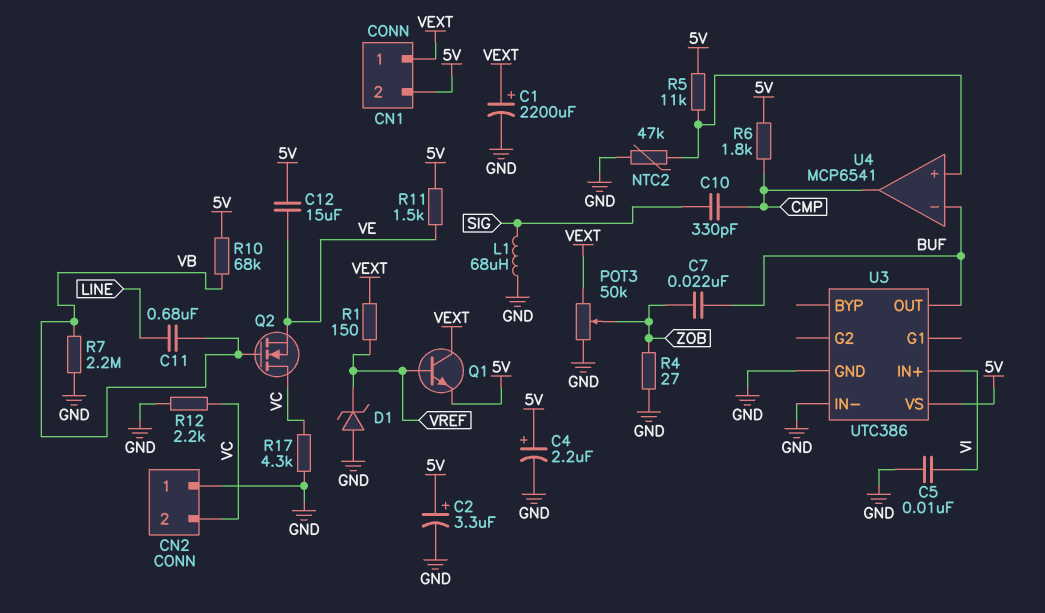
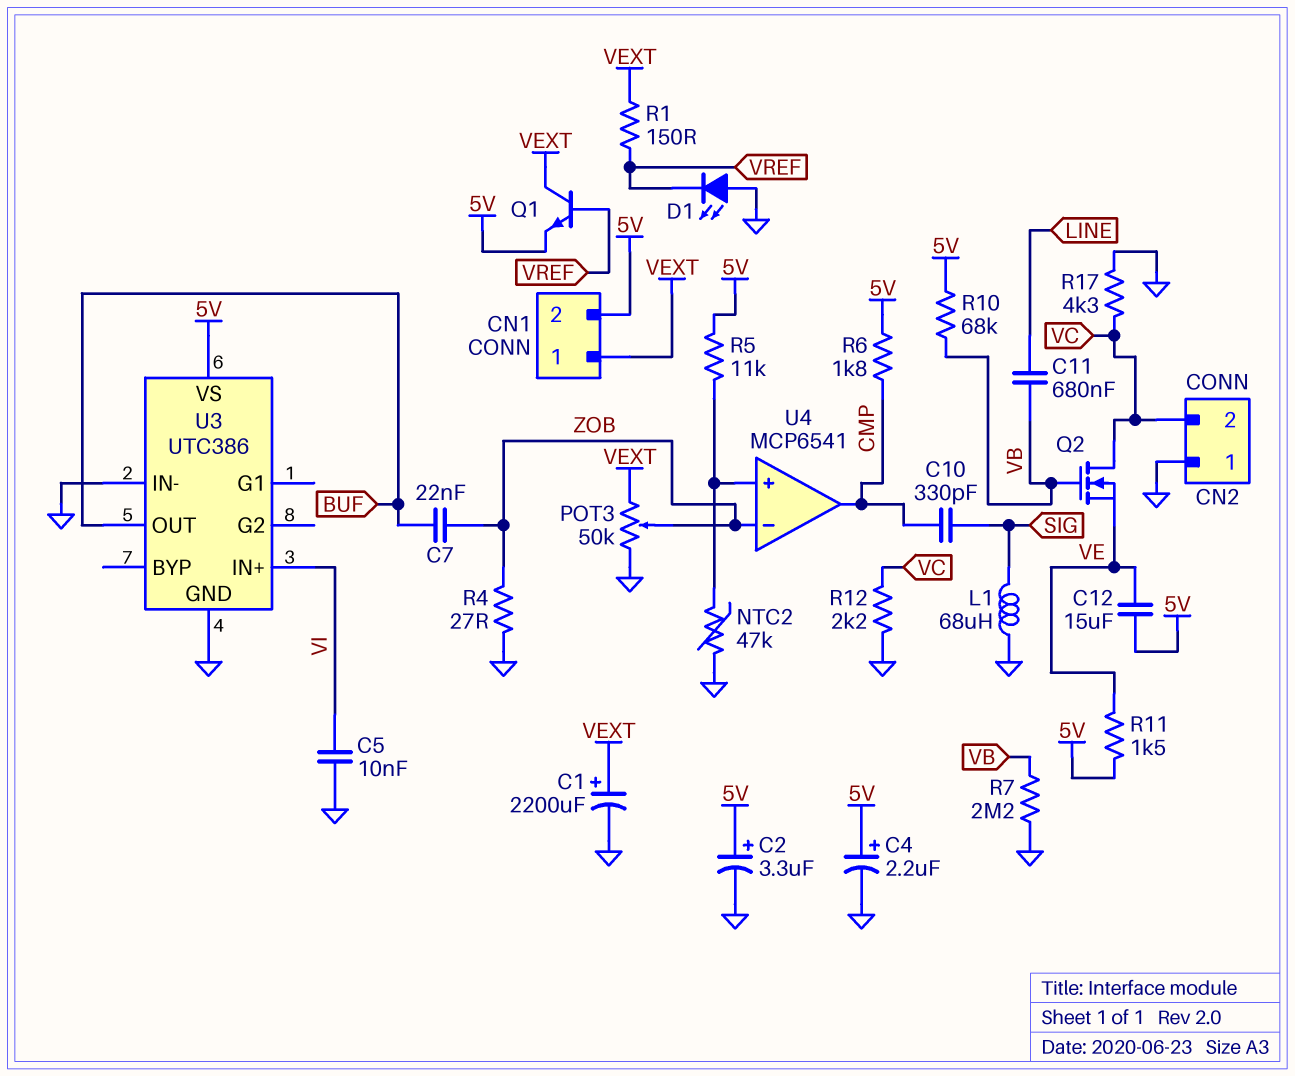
D1: zener (A GND, K VREF) -> LED (A GND, K VREF)
U4 pin in-: BUF -> ZOB

